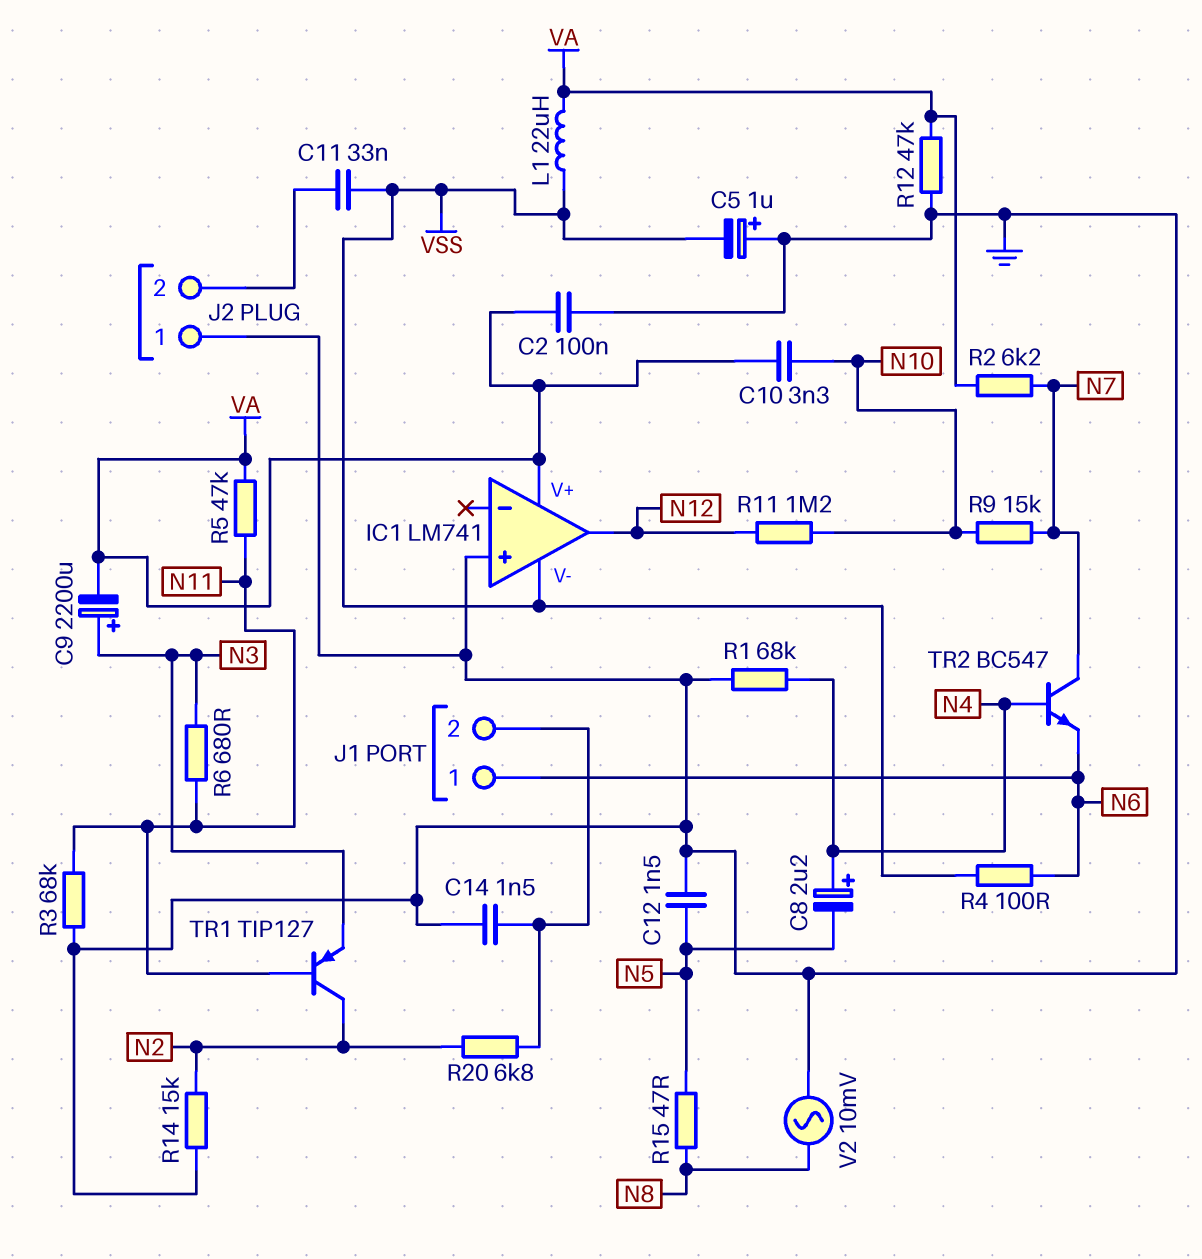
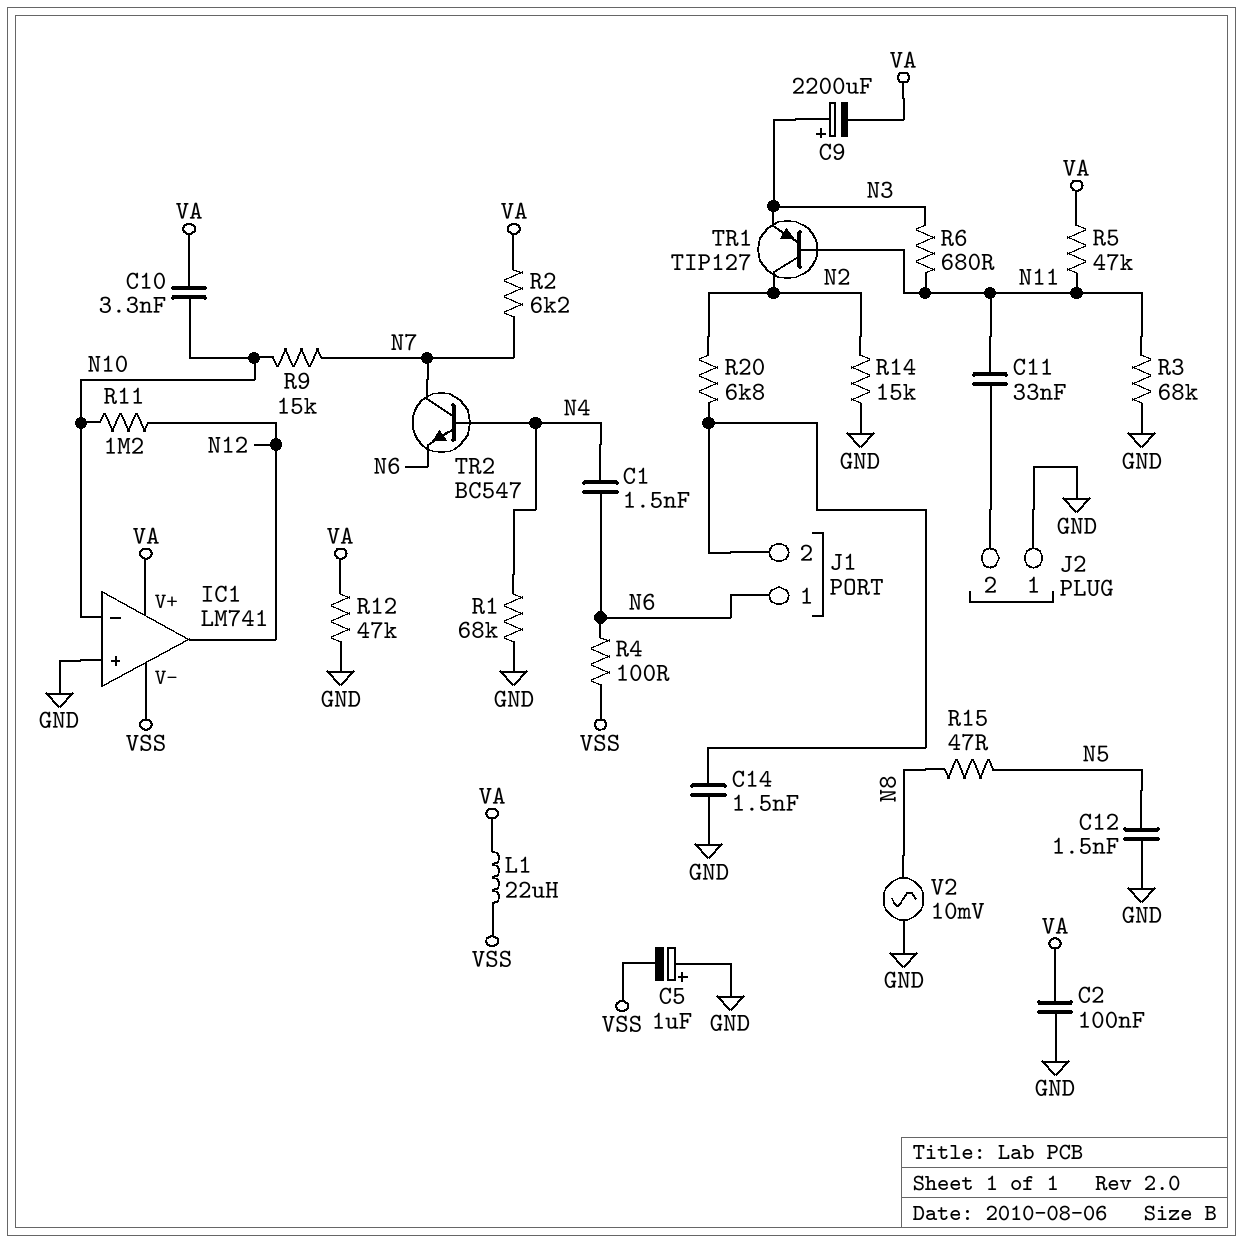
C1: none -> 1.5nF (N4, N6)
C8: 2.2uF (plus N4, minus N5) -> none
C11: 33nF (J2/2, VSS) -> 33nF (J2/2, N11)
IC1 pin in-: none -> N10

